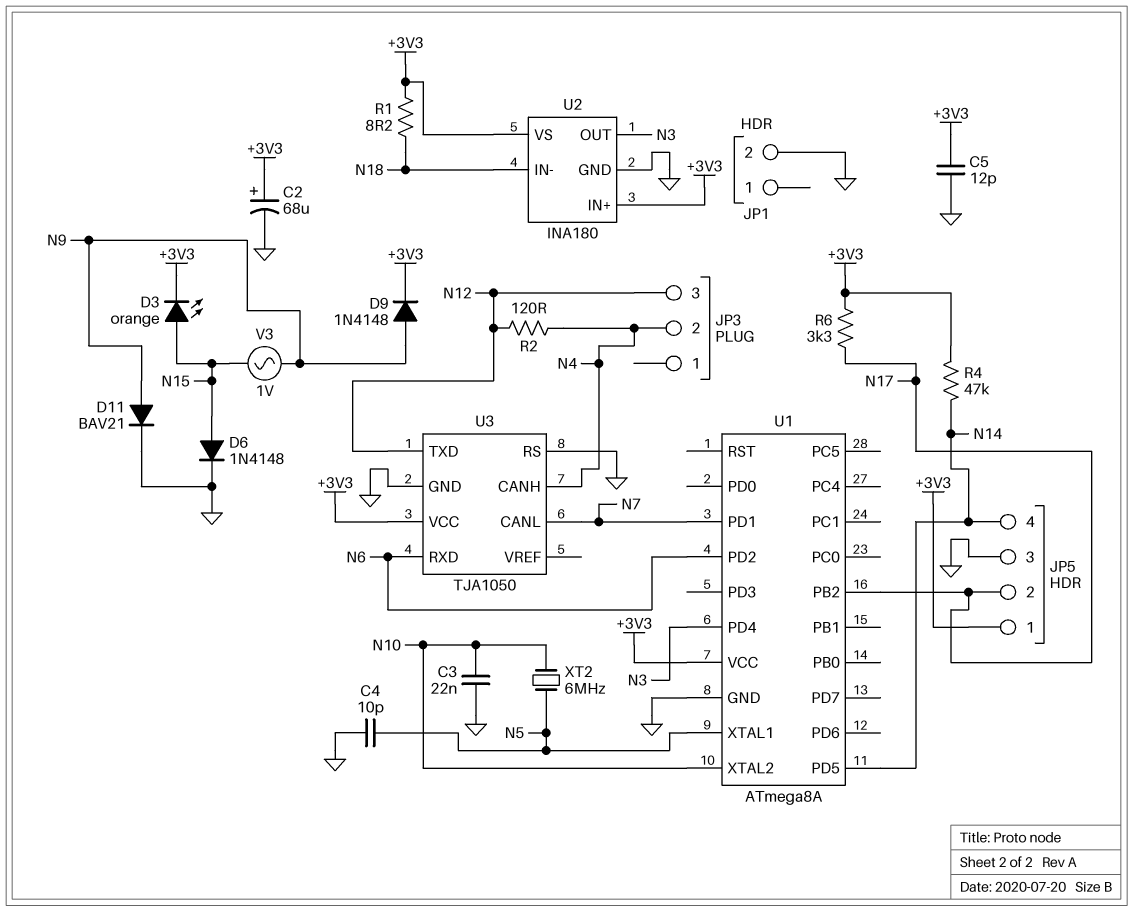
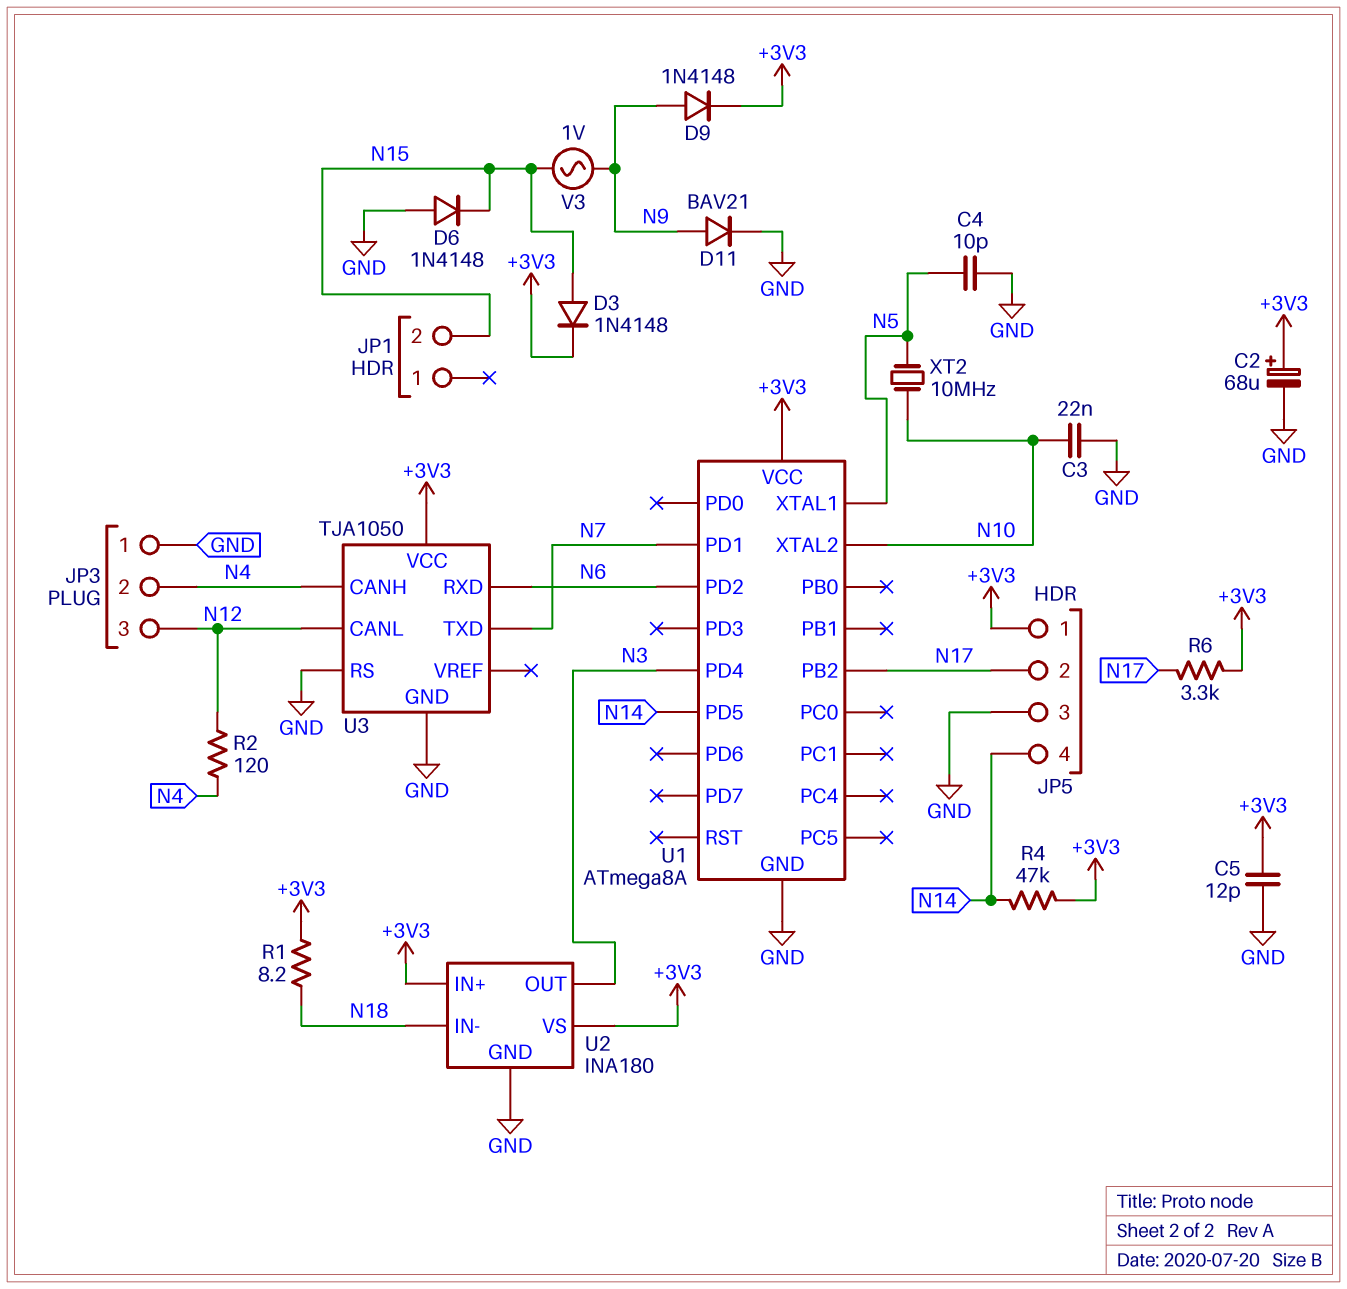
D3: LED orange (A N15, K +3V3) -> diode 1N4148 (A N15, K +3V3)
D6: diode 1N4148 (A N15, K GND) -> diode 1N4148 (A GND, K N15)
JP1 pin 2: GND -> N15
JP3 pin 1: none -> GND
U3 pin CANL: N7 -> N12
U3 pin TXD: N12 -> N7
XT2: 6MHz (N5, N10) -> 10MHz (N5, N10)

